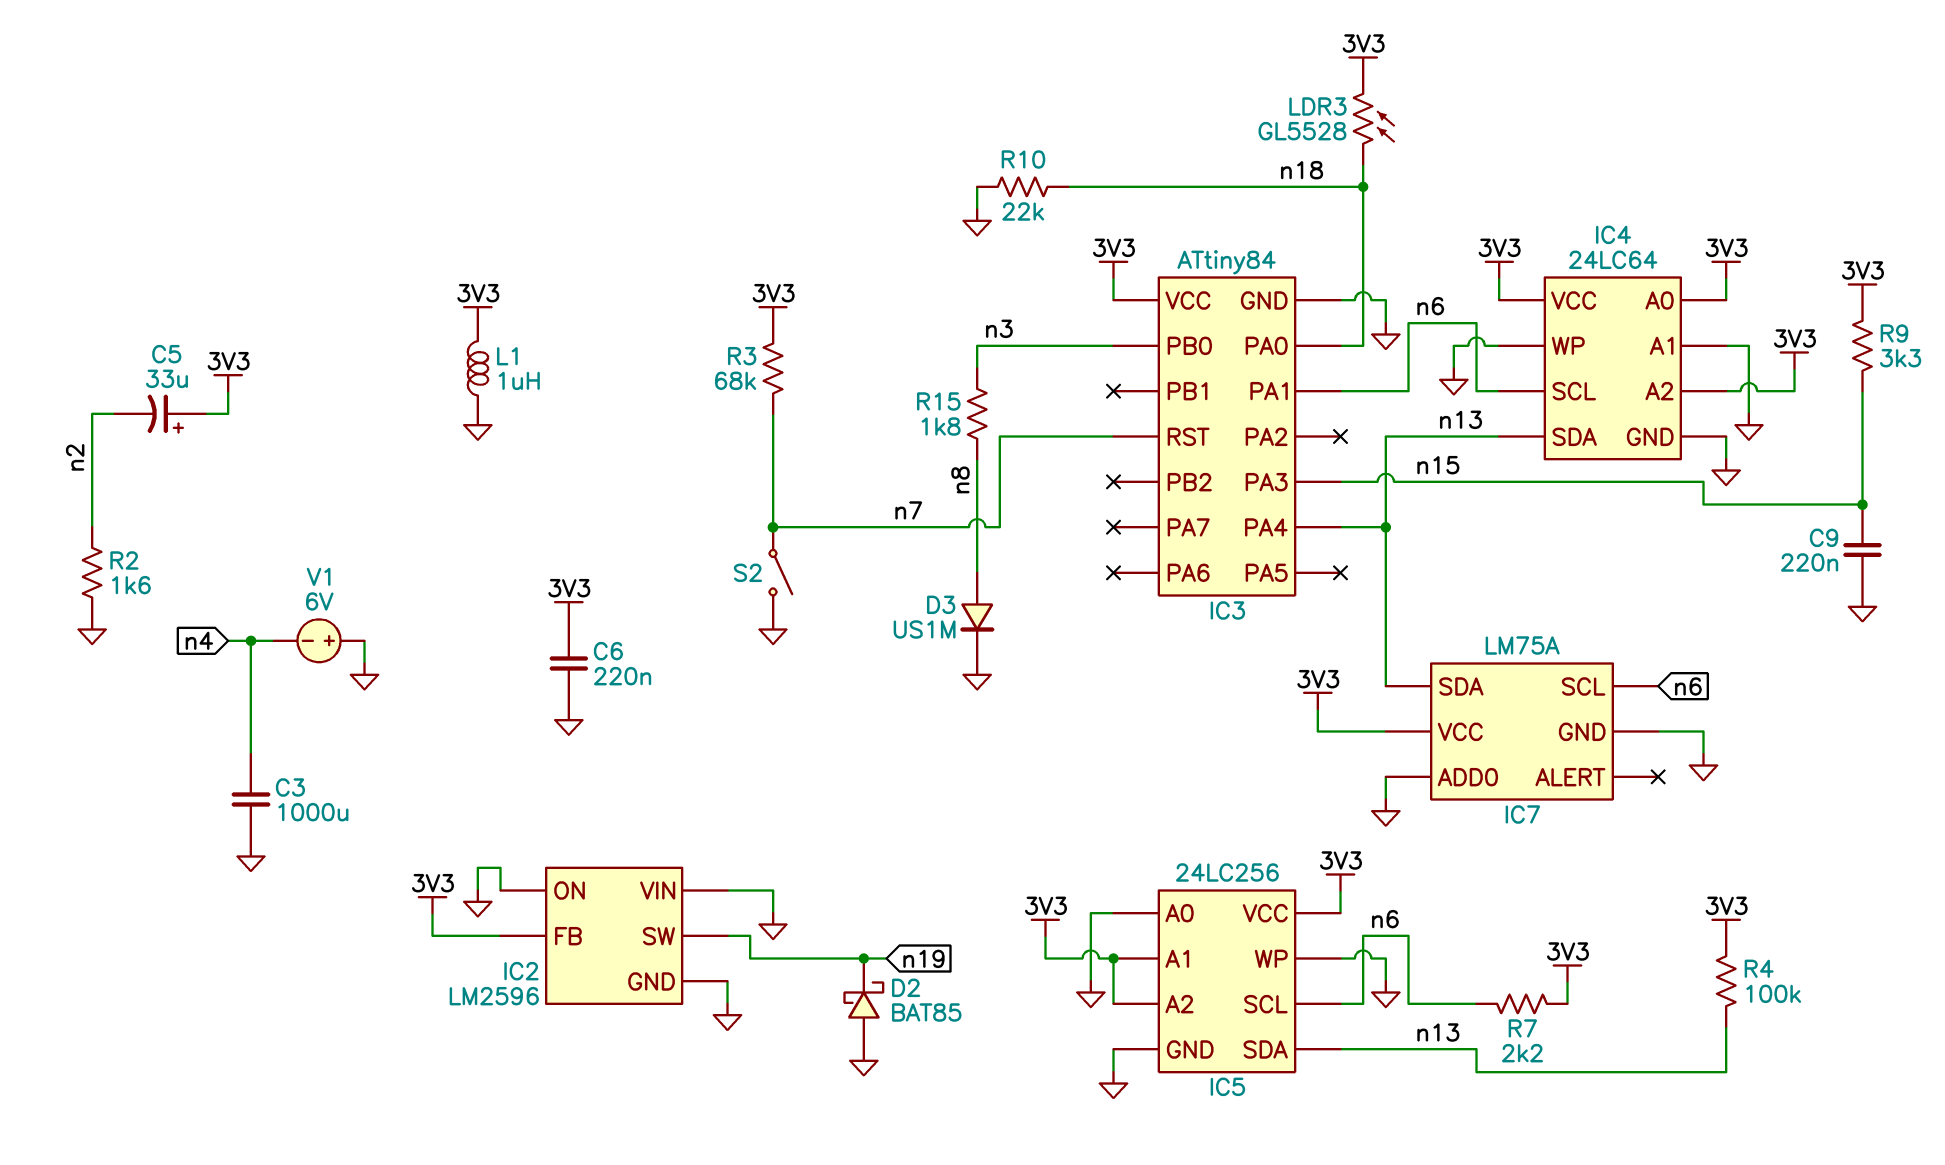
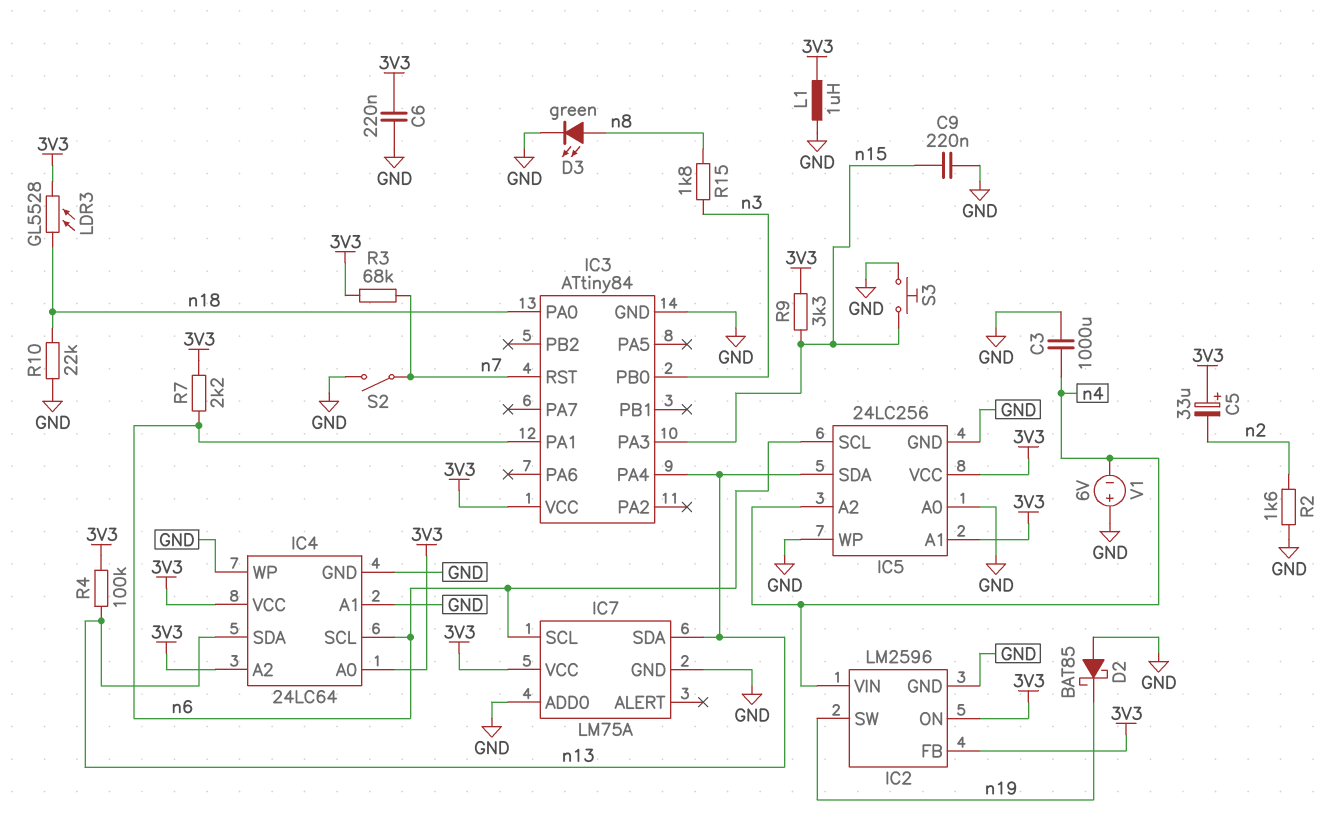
D3: diode US1M (A n8, K GND) -> LED green (A n8, K GND)
IC2 pin ON: GND -> 3V3
IC2 pin VIN: GND -> n4
IC5 pin A2: 3V3 -> n4
S3: none -> button (GND, n15)

